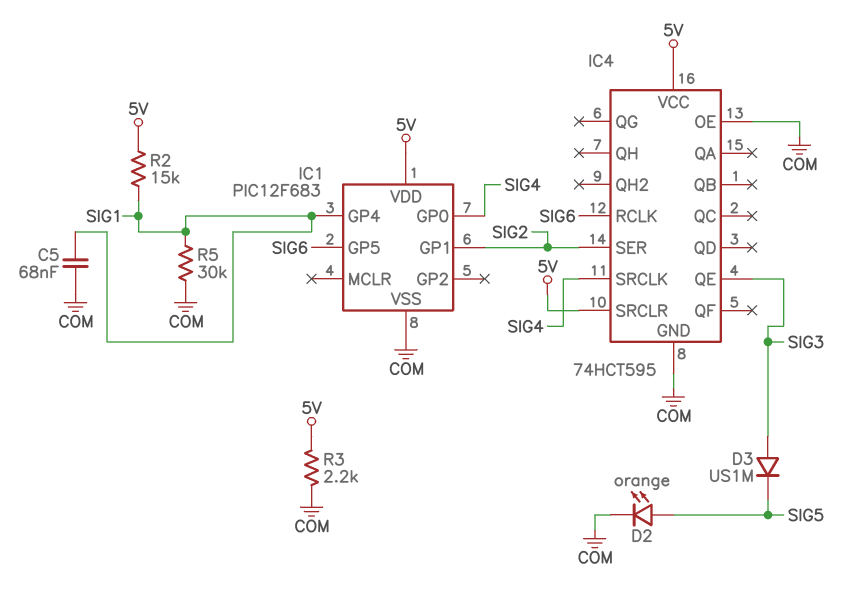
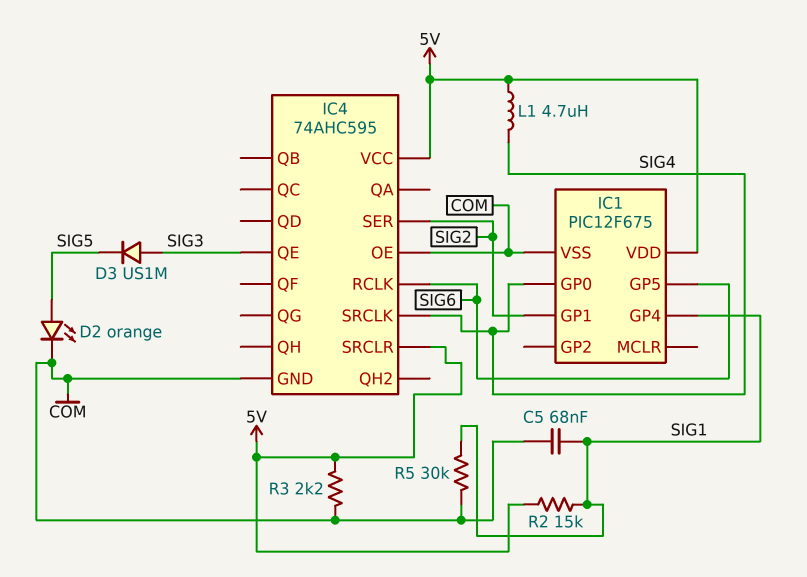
IC1: PIC12F683 -> PIC12F675
IC4: 74HCT595 -> 74AHC595
L1: none -> 4.7uH (5V, SIG4)

